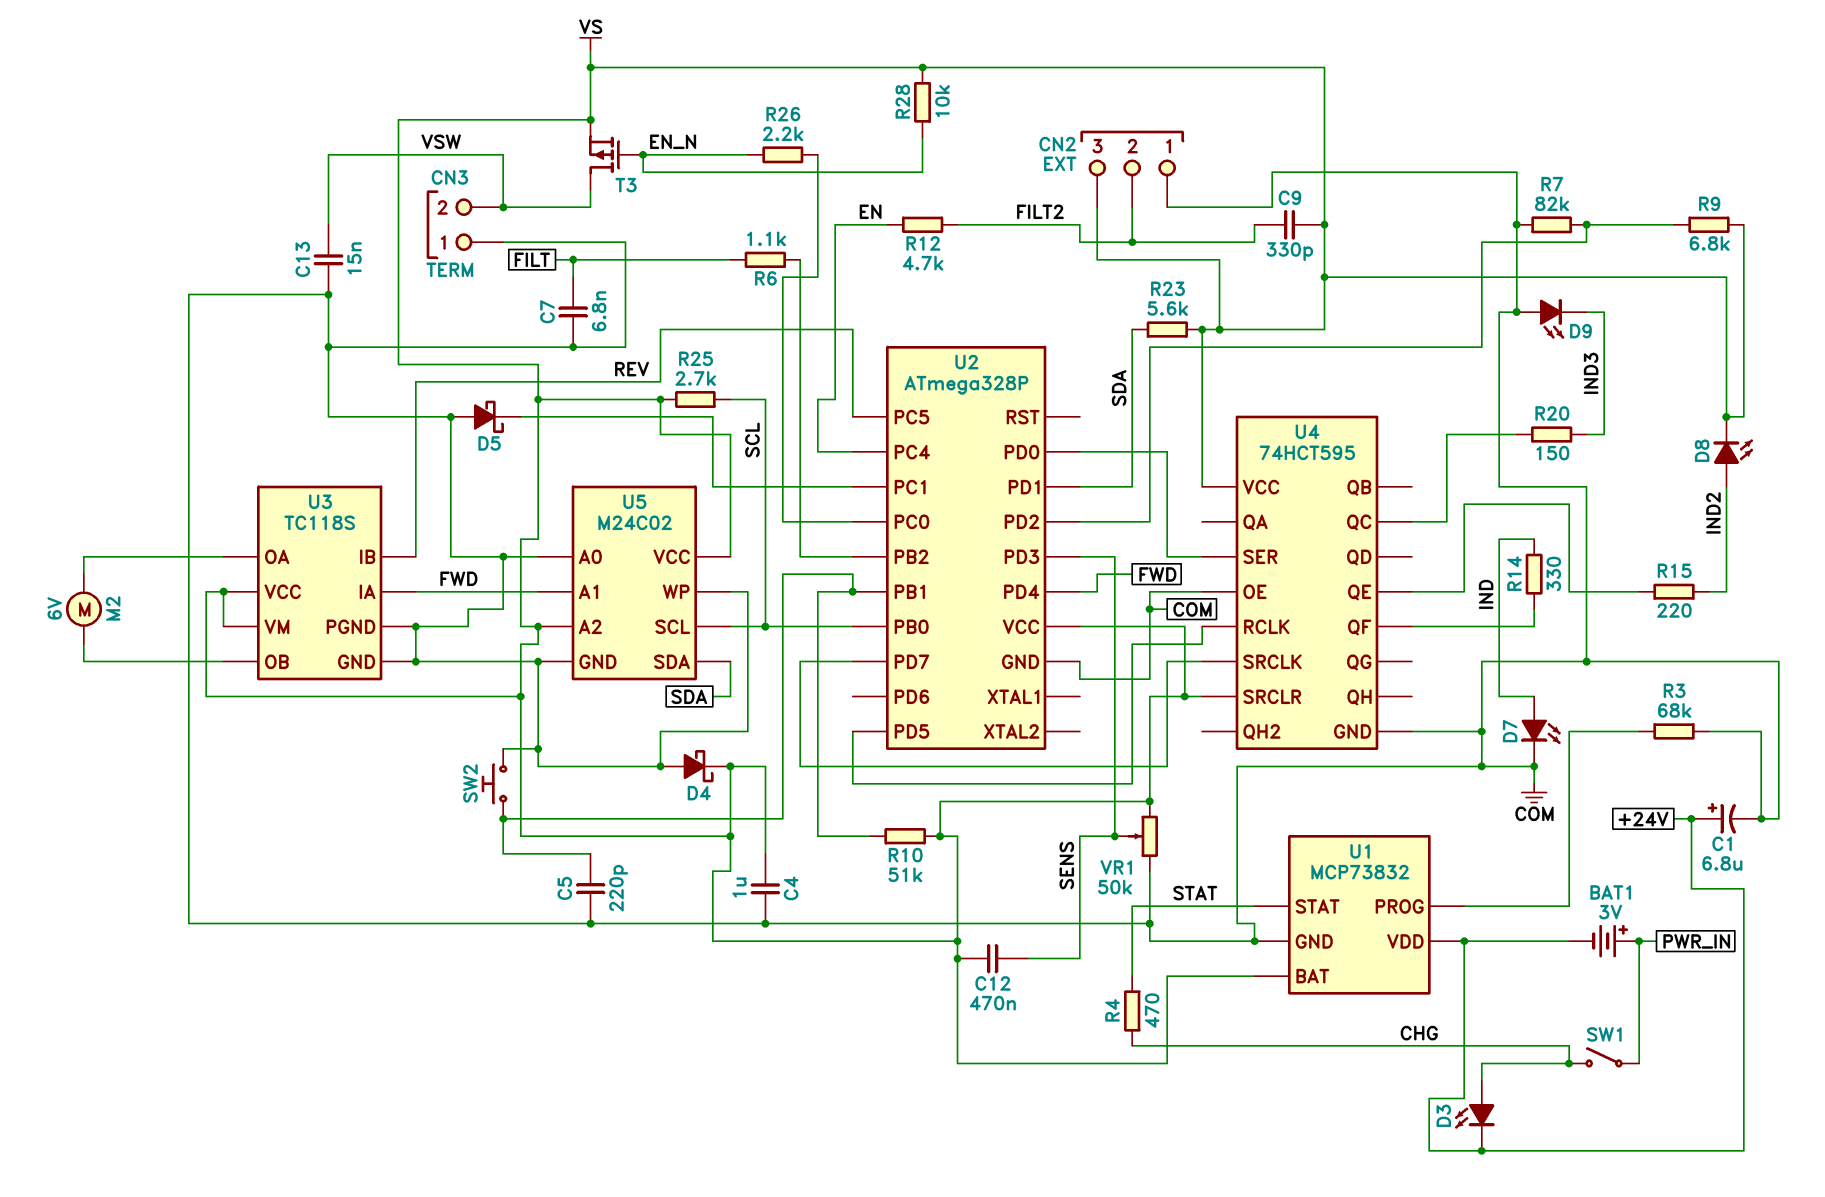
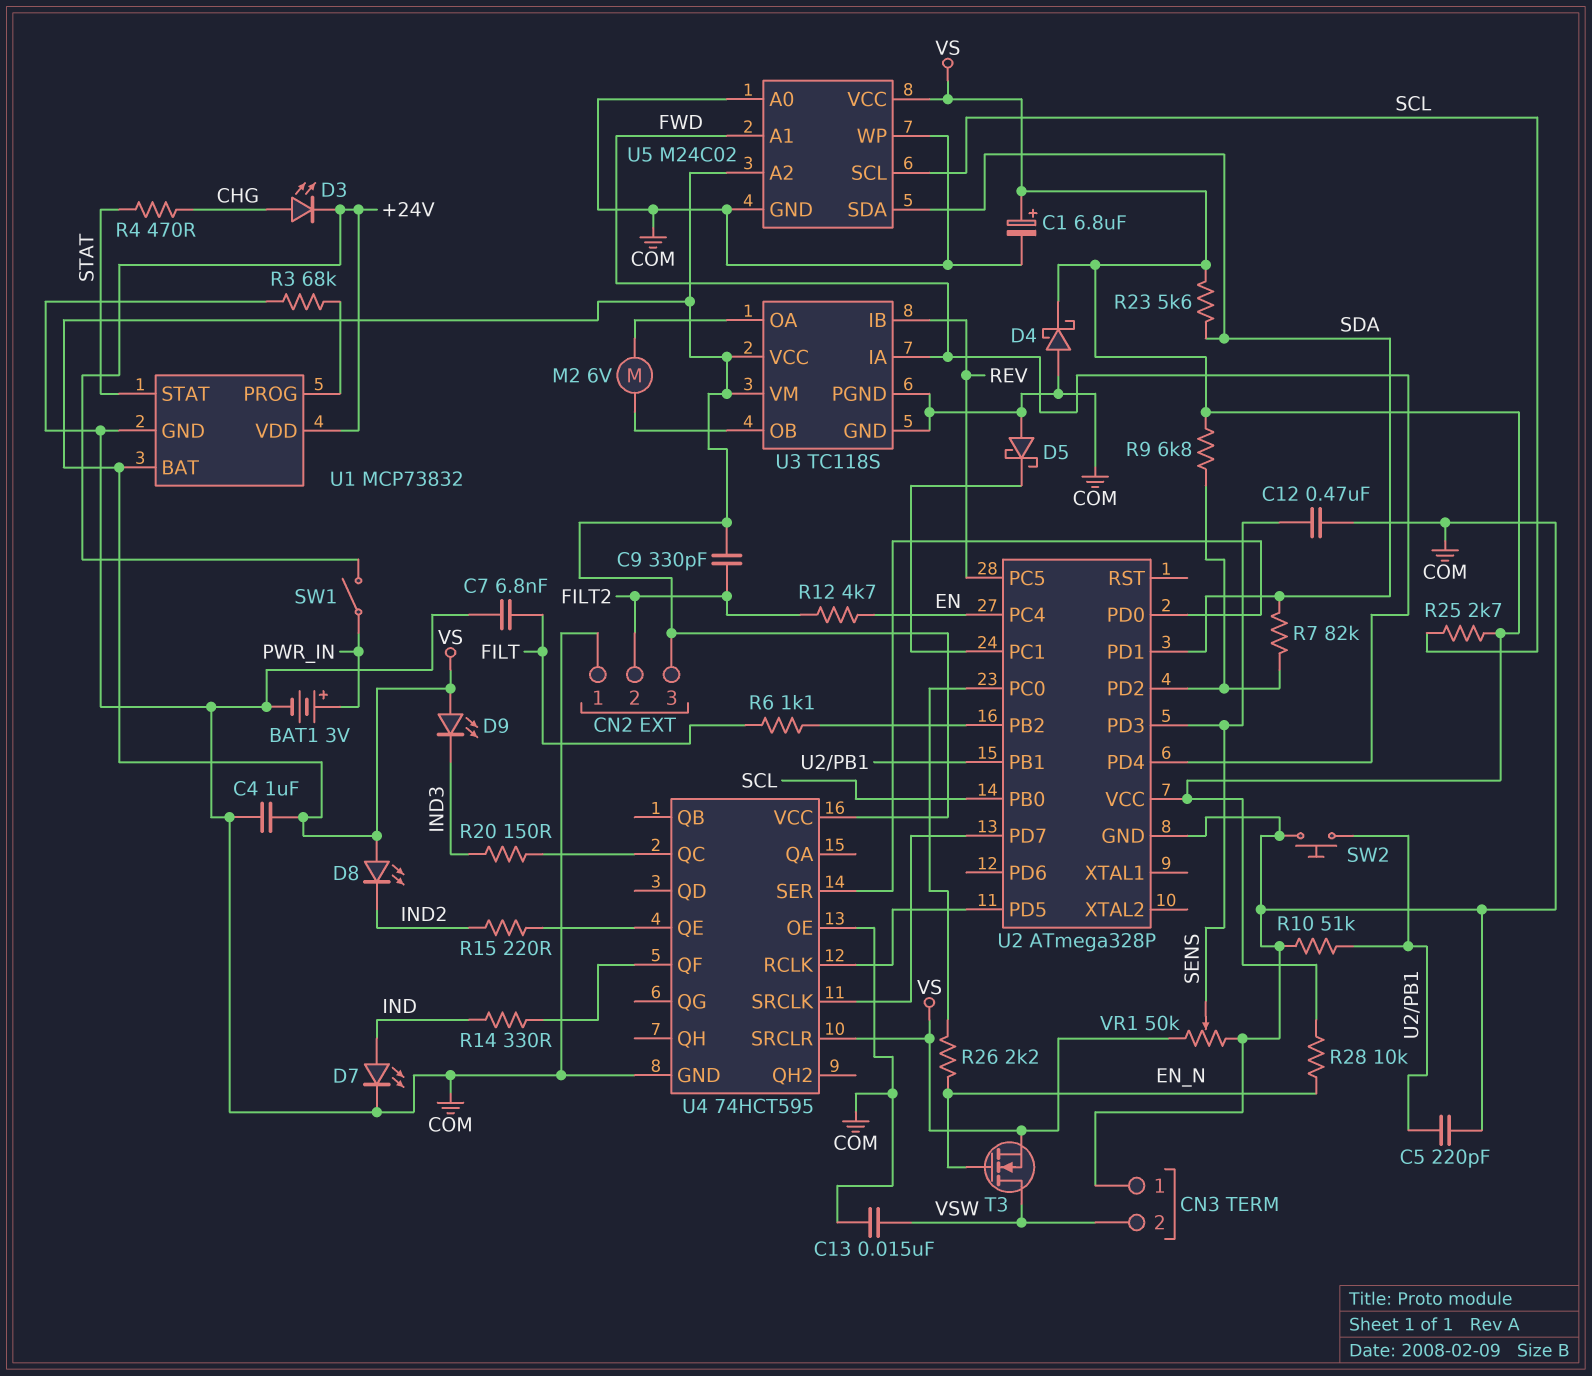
BAT1: 3V (plus PWR_IN, minus +24V) -> 3V (plus PWR_IN, minus COM)
C1: 6.8uF (plus +24V, minus COM) -> 6.8uF (plus VS, minus COM)
C12: 470nF (SENS, VS) -> 470nF (COM, SENS)
D8: LED (A IND2, K VS) -> LED (A VS, K IND2)
D9: LED (A COM, K IND3) -> LED (A VS, K IND3)
R7: 82k (COM, U2/PD2) -> 82k (SDA, U2/PD2)
R10: 51k (U2/PB1, VS) -> 51k (COM, U2/PB1)
SW1: switch (CHG, PWR_IN) -> switch (+24V, PWR_IN)
T3: PMOS (G EN_N, D VSW, S VS) -> NMOS (G EN_N, D VSW, S VS)

